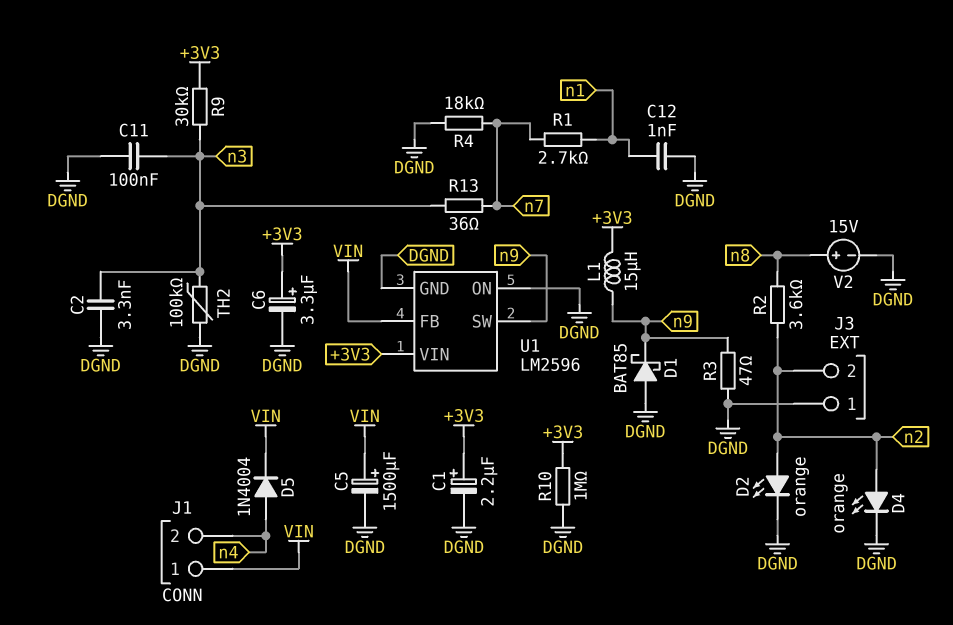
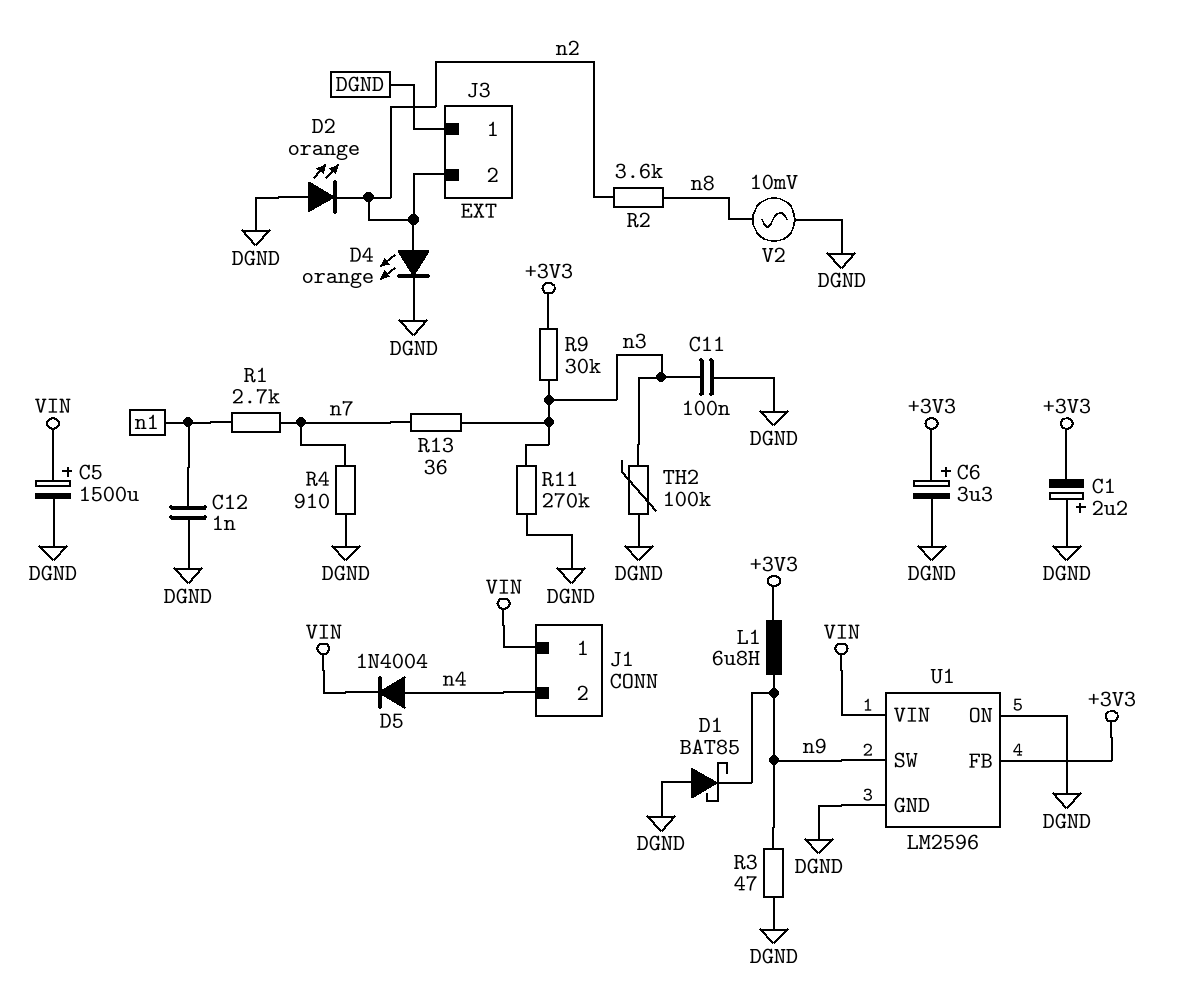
C1: 2.2uF (plus +3V3, minus DGND) -> 2.2uF (plus DGND, minus +3V3)
C2: 3.3nF (DGND, n3) -> none
D2: LED orange (A n2, K DGND) -> LED orange (A DGND, K n2)
L1: 15uH (+3V3, n9) -> 6.8uH (+3V3, n9)
R4: 18k (DGND, n7) -> 910 (DGND, n7)
R10: 1M (+3V3, DGND) -> none
R11: none -> 270k (DGND, n3)
U1 pin FB: VIN -> +3V3
U1 pin VIN: +3V3 -> VIN
V2: 15V (plus n8, minus DGND) -> AC 10mV (DGND, n8)

